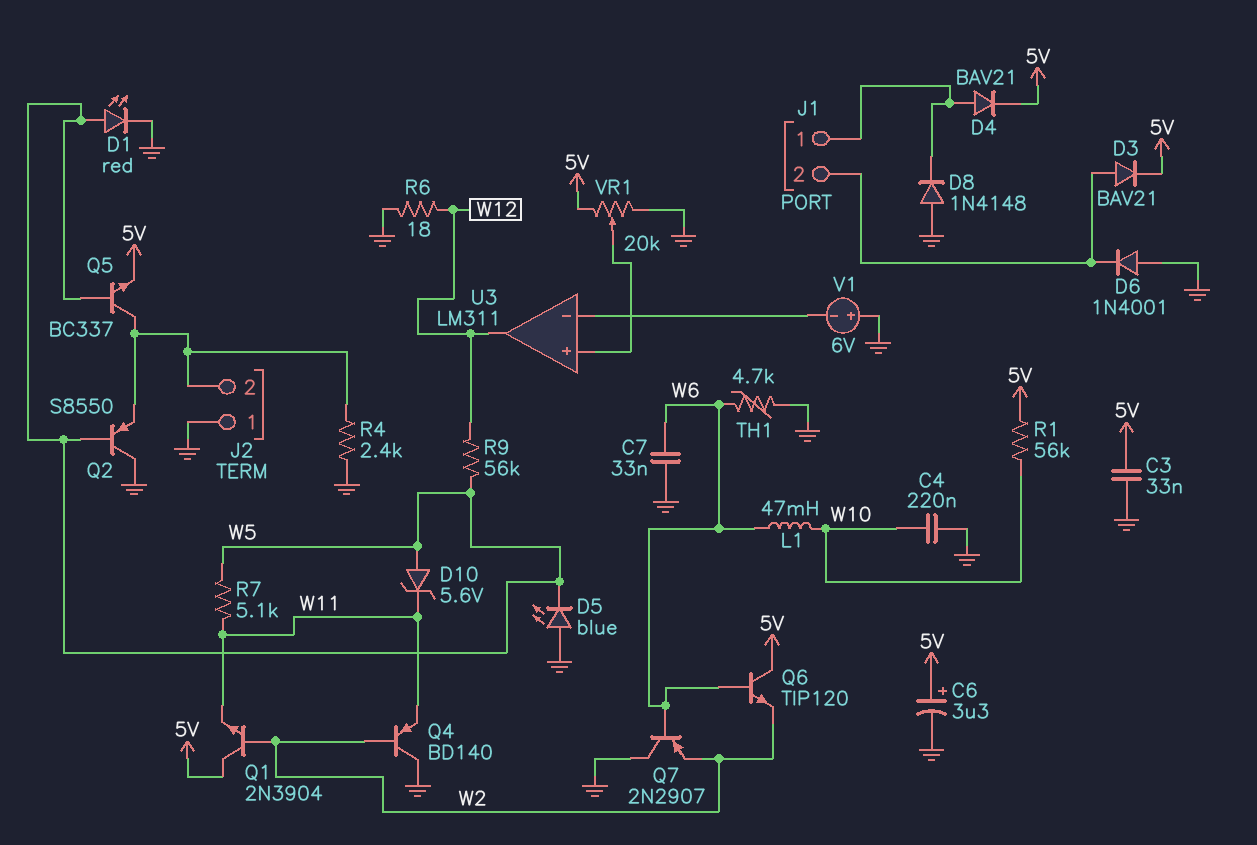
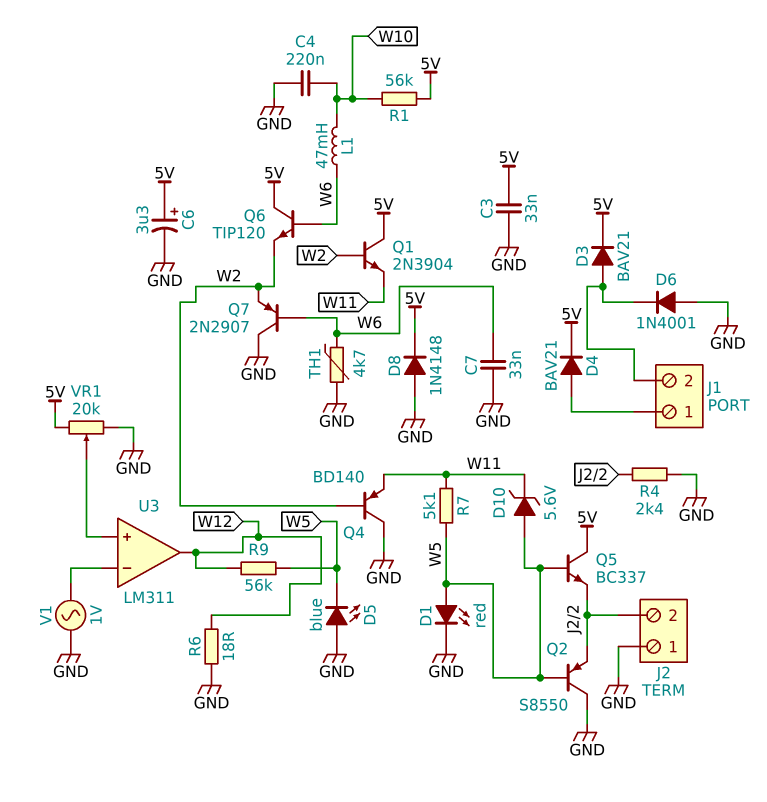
D8: diode 1N4148 (A GND, K J1/1) -> diode 1N4148 (A GND, K 5V)
Q5: NPN BC337 (B W5, C J2/2, E 5V) -> NPN BC337 (B W5, C 5V, E J2/2)
V1: 6V (plus GND, minus U3/in-) -> AC 1V (GND, U3/in-)

